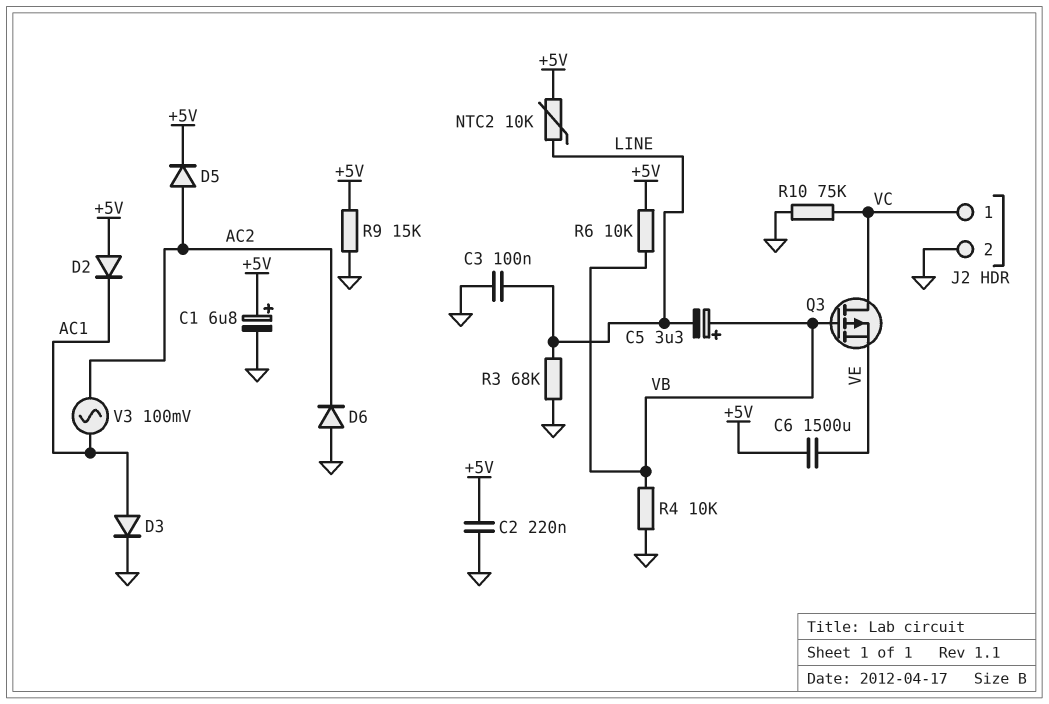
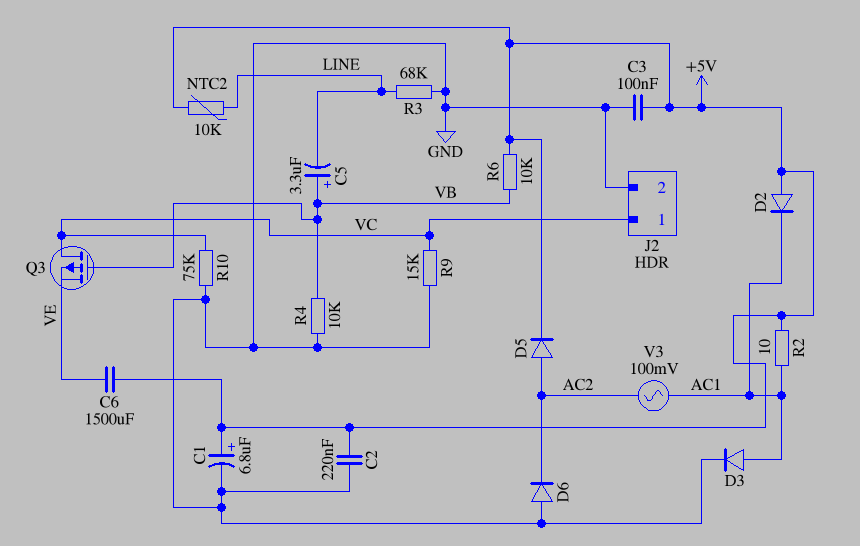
C3: 100nF (GND, LINE) -> 100nF (+5V, GND)
R2: none -> 10 (+5V, AC1)
R9: 15k (+5V, GND) -> 15k (GND, VC)

